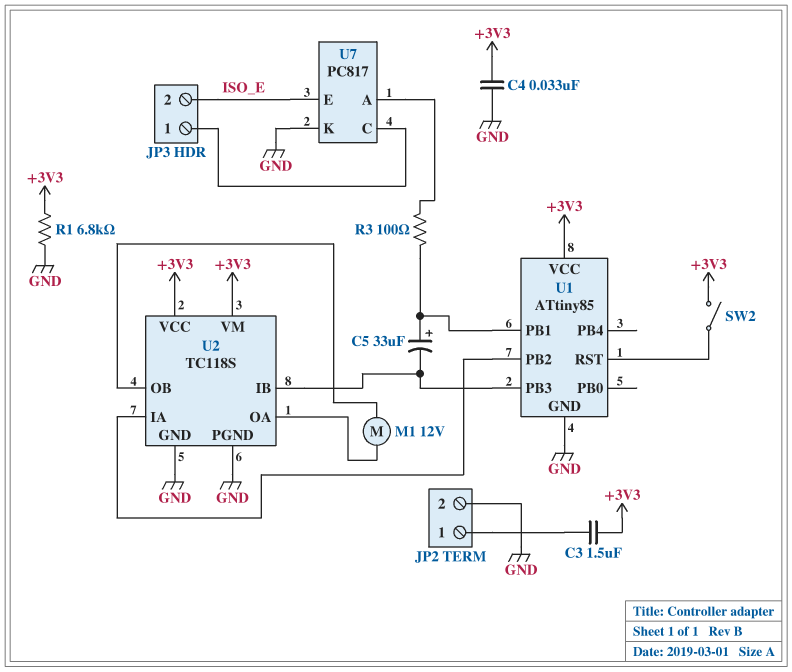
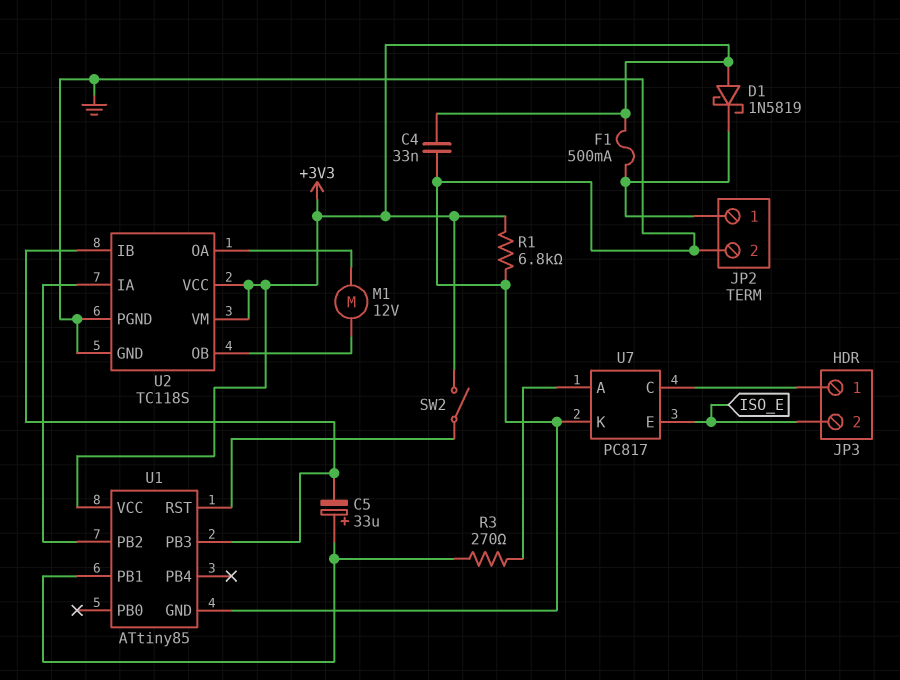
C3: 1.5uF (+3V3, JP2/1) -> none
D1: none -> schottky 1N5819 (A +3V3, K JP2/1)
F1: none -> 500mA (+3V3, JP2/1)
R3: 100 (U1/PB1, U7/A) -> 270 (U1/PB1, U7/A)

